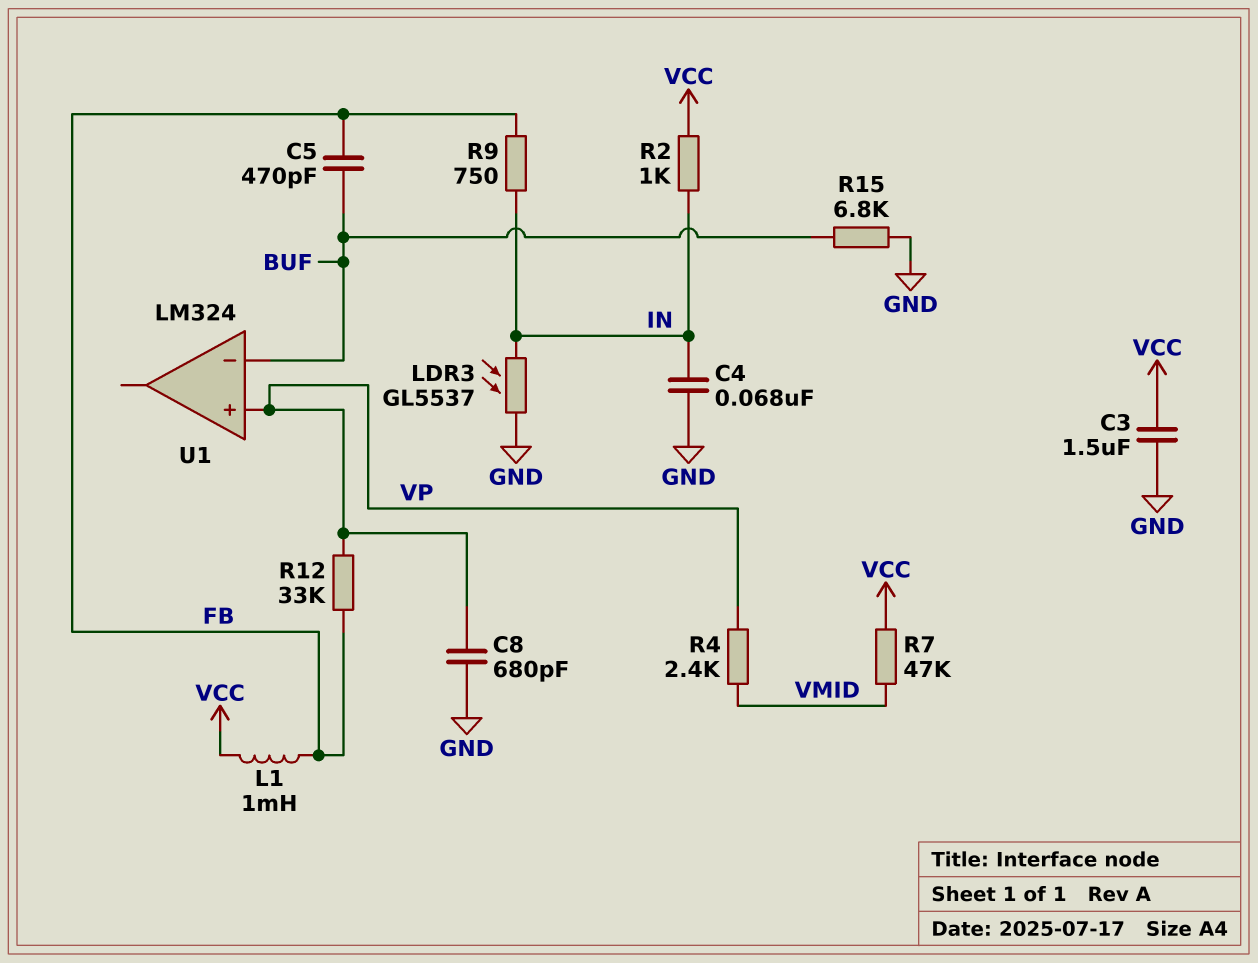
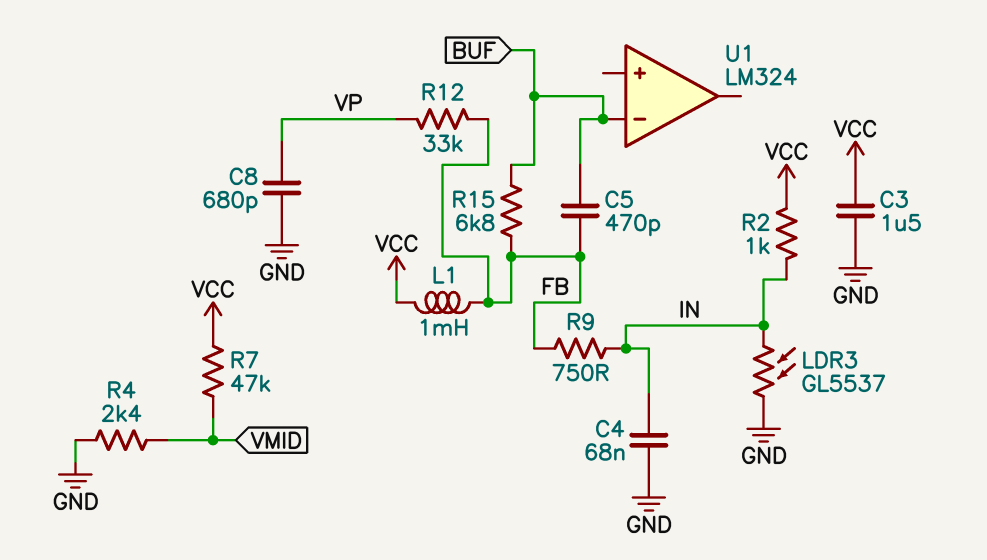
R4: 2.4k (VMID, VP) -> 2.4k (GND, VMID)
R15: 6.8k (BUF, GND) -> 6.8k (BUF, FB)
U1 pin in+: VP -> none

